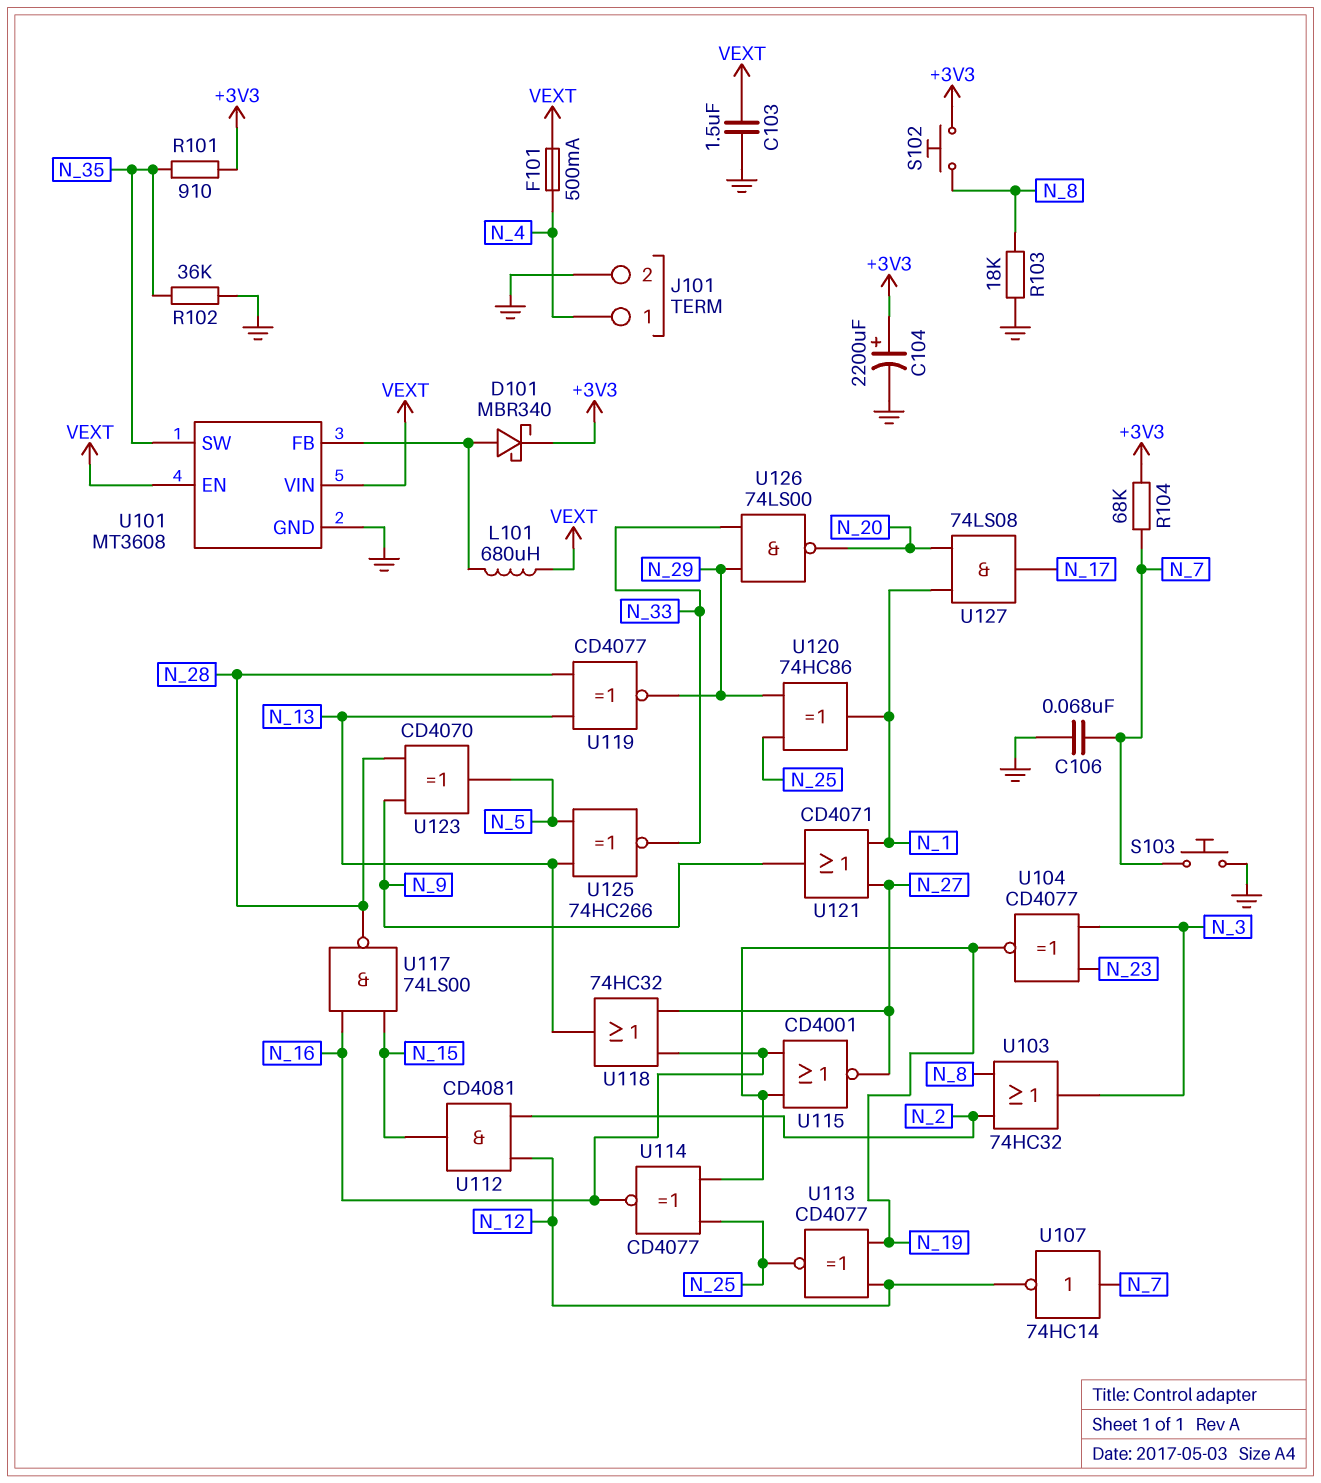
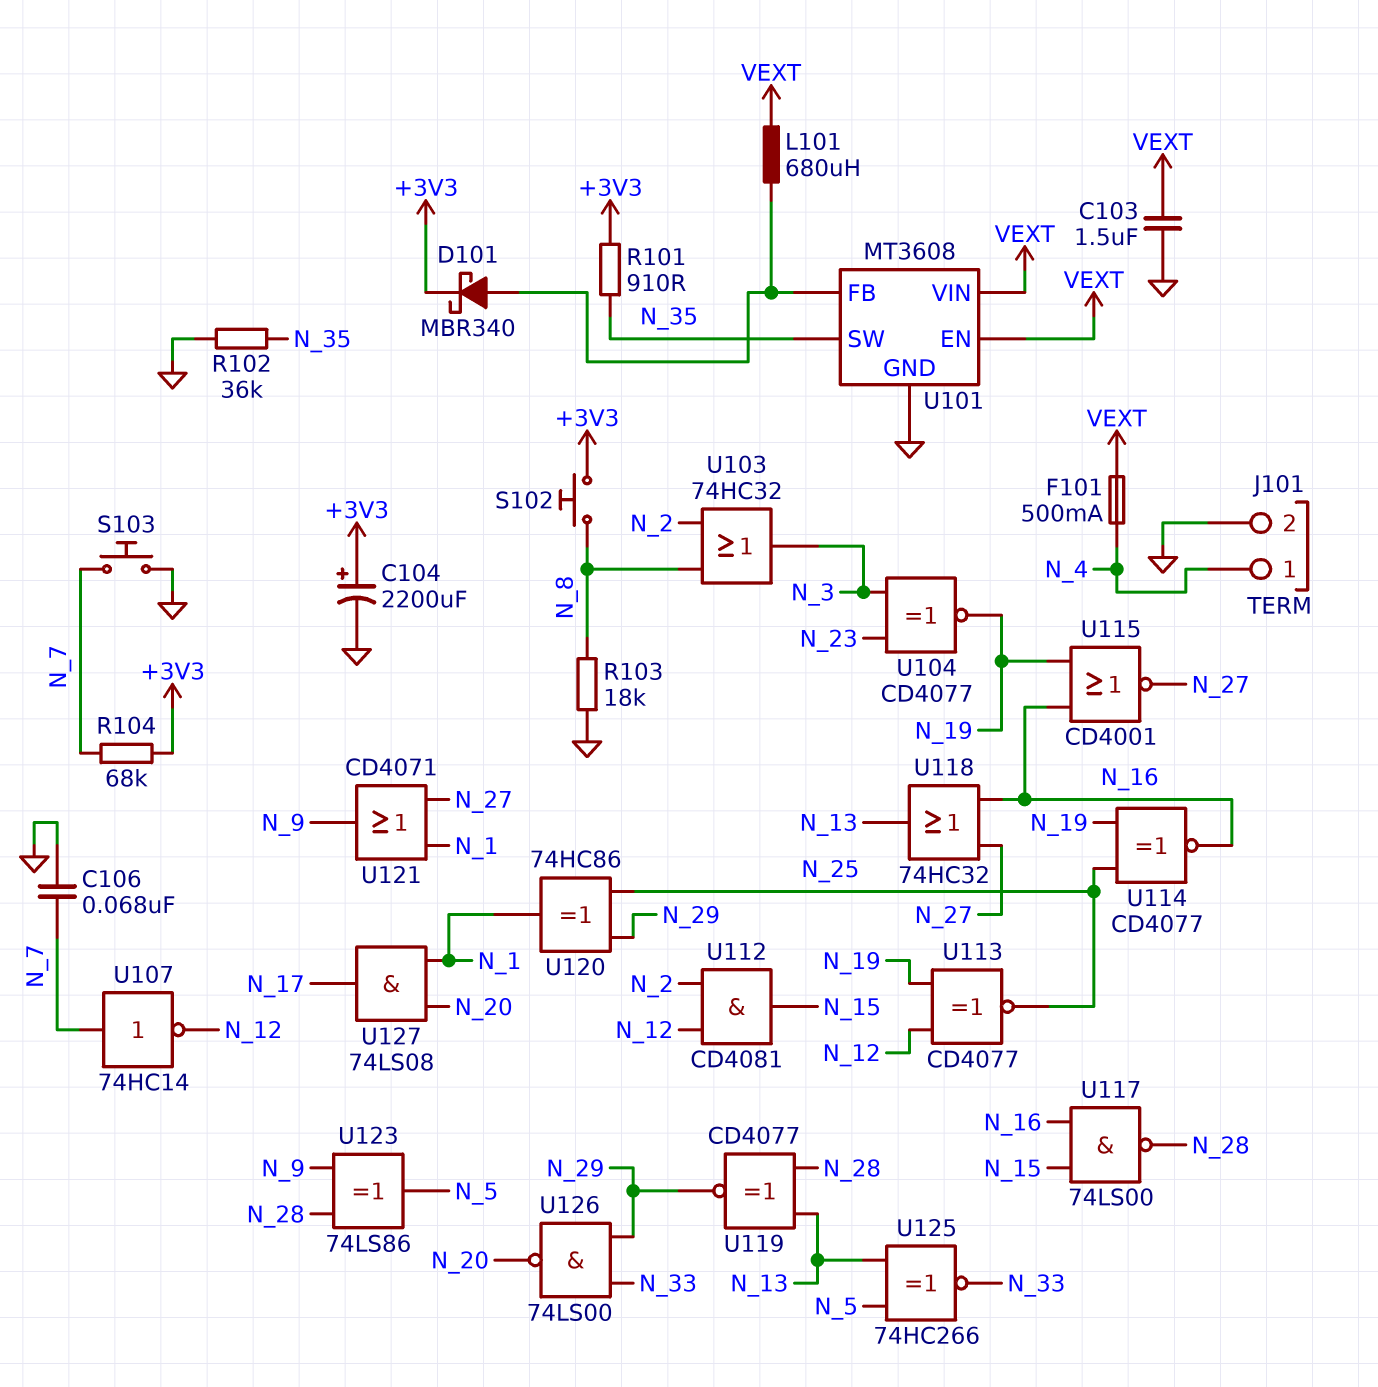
U123: XOR CD4070 (in N_9, in N_28, out N_5) -> XOR 74LS86 (in N_9, in N_28, out N_5)

